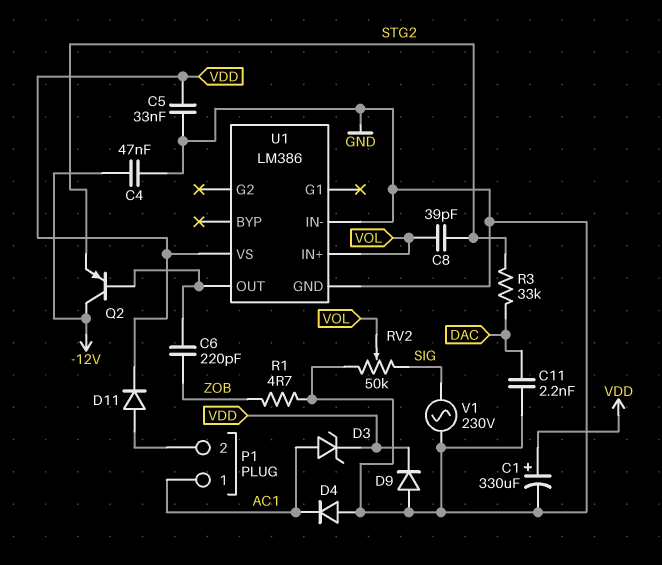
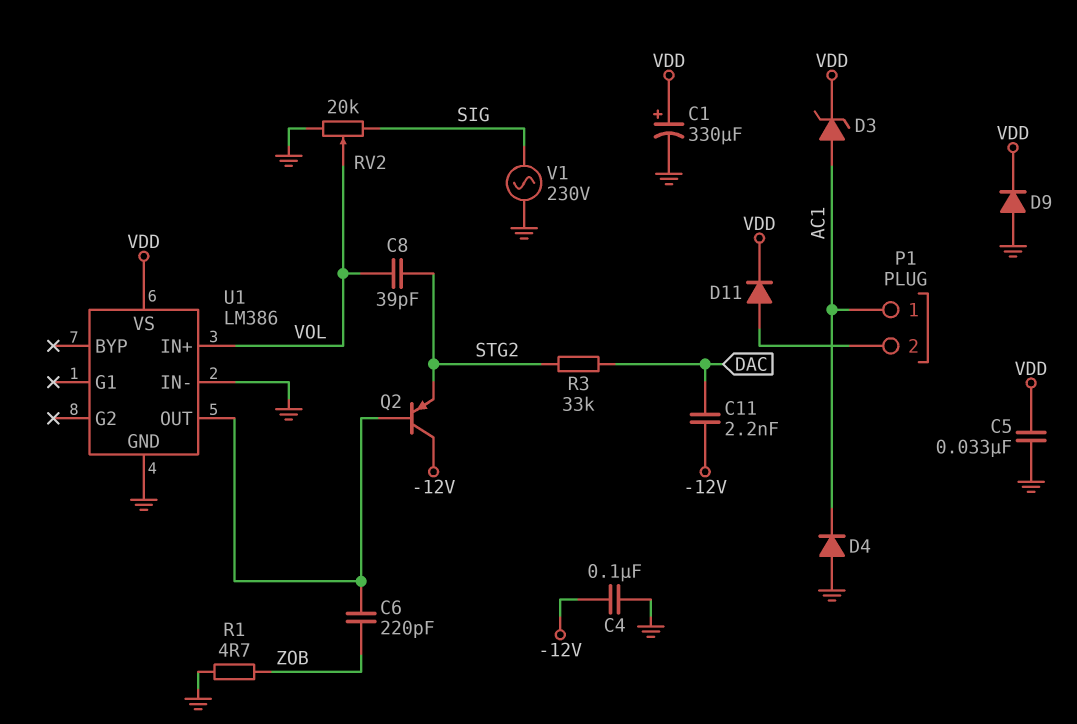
C4: 47nF (-12V, GND) -> 100nF (-12V, GND)
C11: 2.2nF (DAC, GND) -> 2.2nF (-12V, DAC)
RV2: 50k (GND, SIG, wiper VOL) -> 20k (GND, SIG, wiper VOL)

